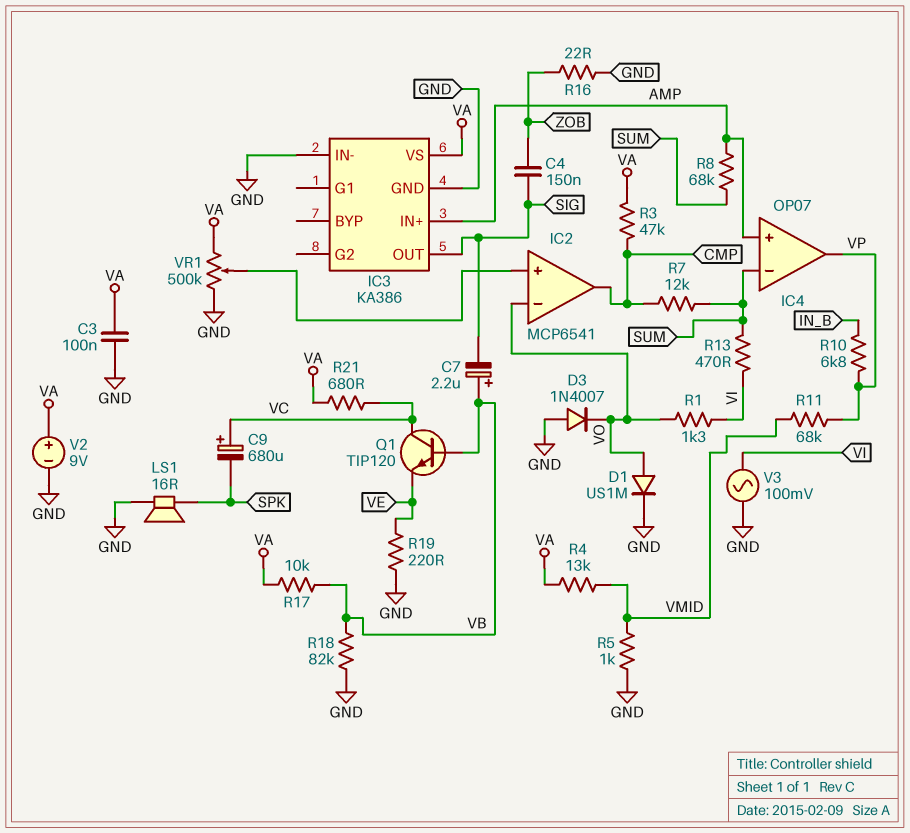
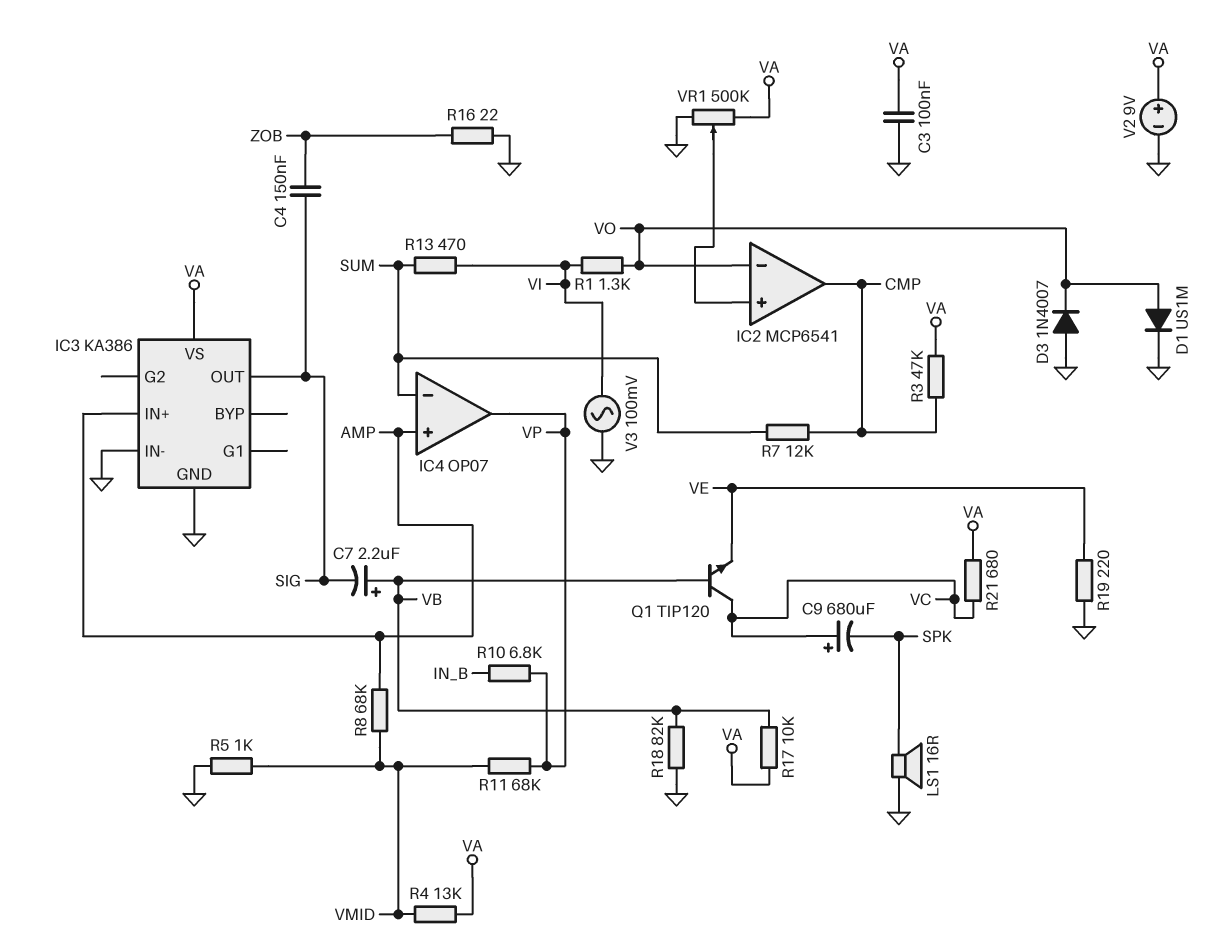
R8: 68k (AMP, SUM) -> 68k (AMP, VMID)

